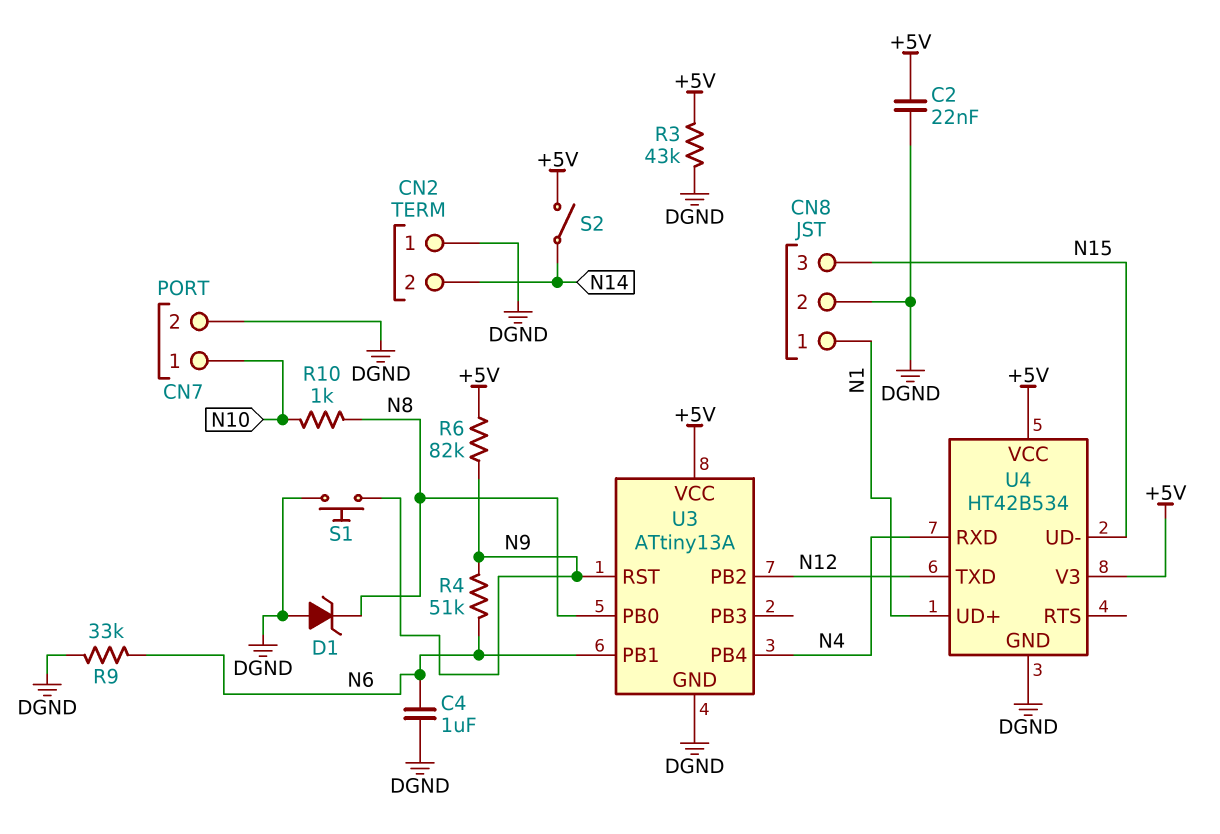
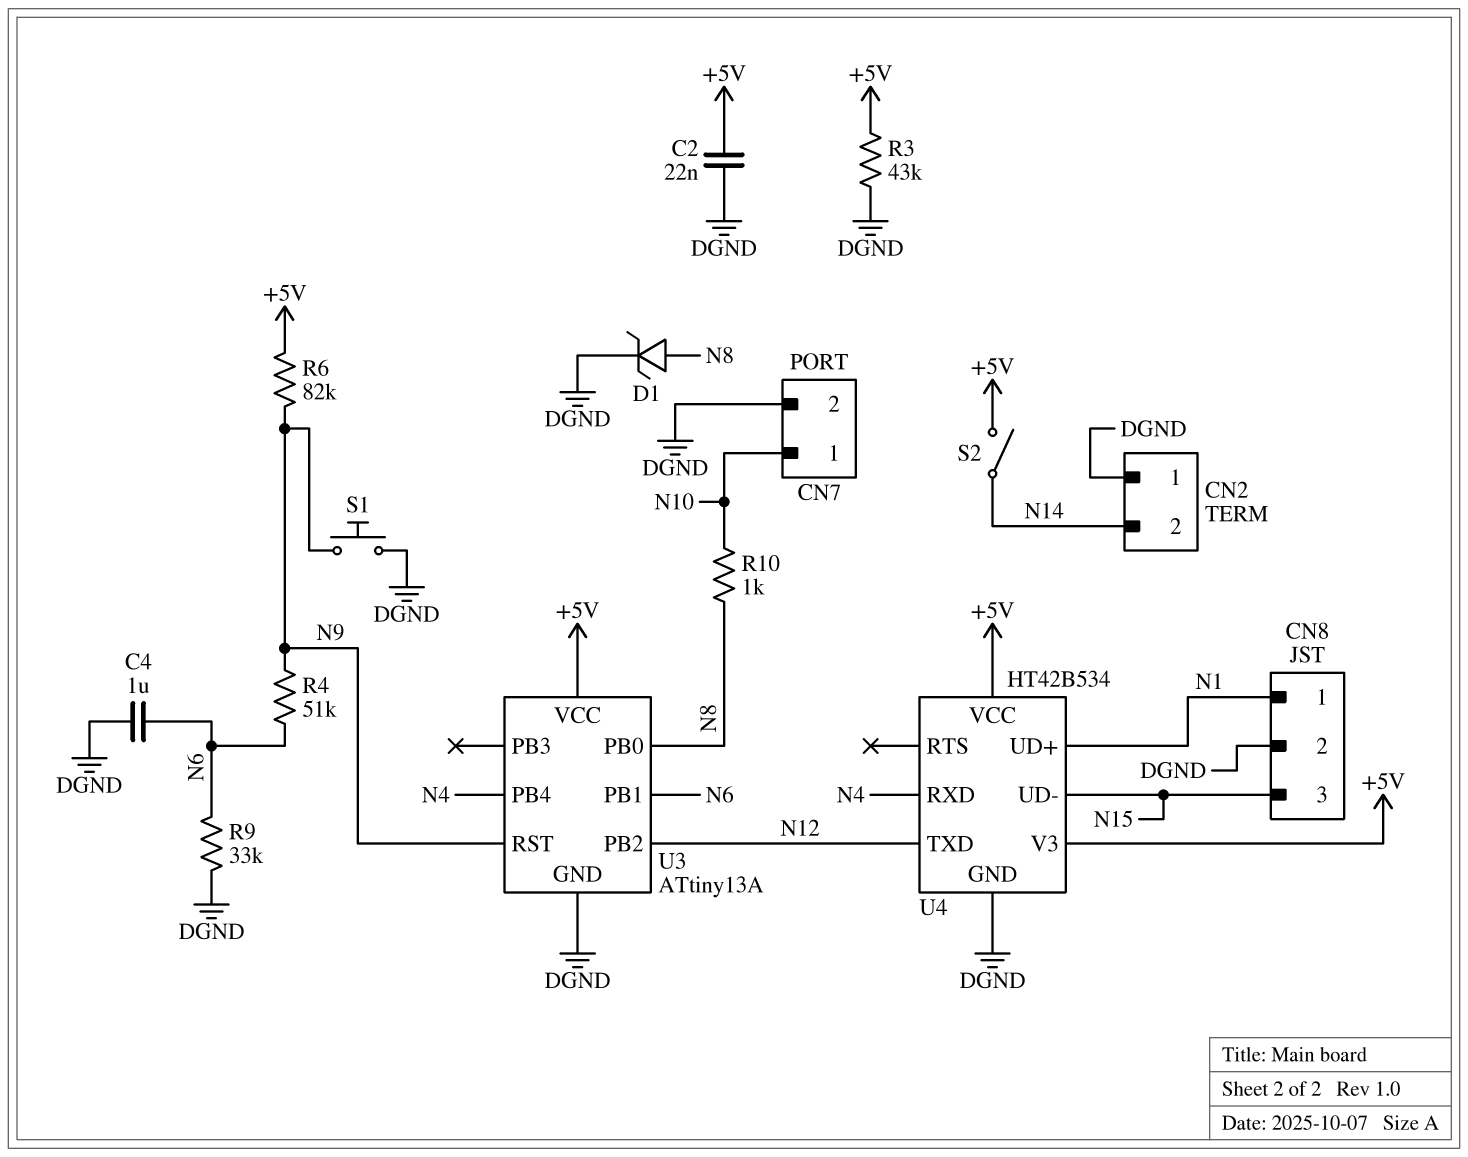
D1: zener (A DGND, K N8) -> zener (A N8, K DGND)

